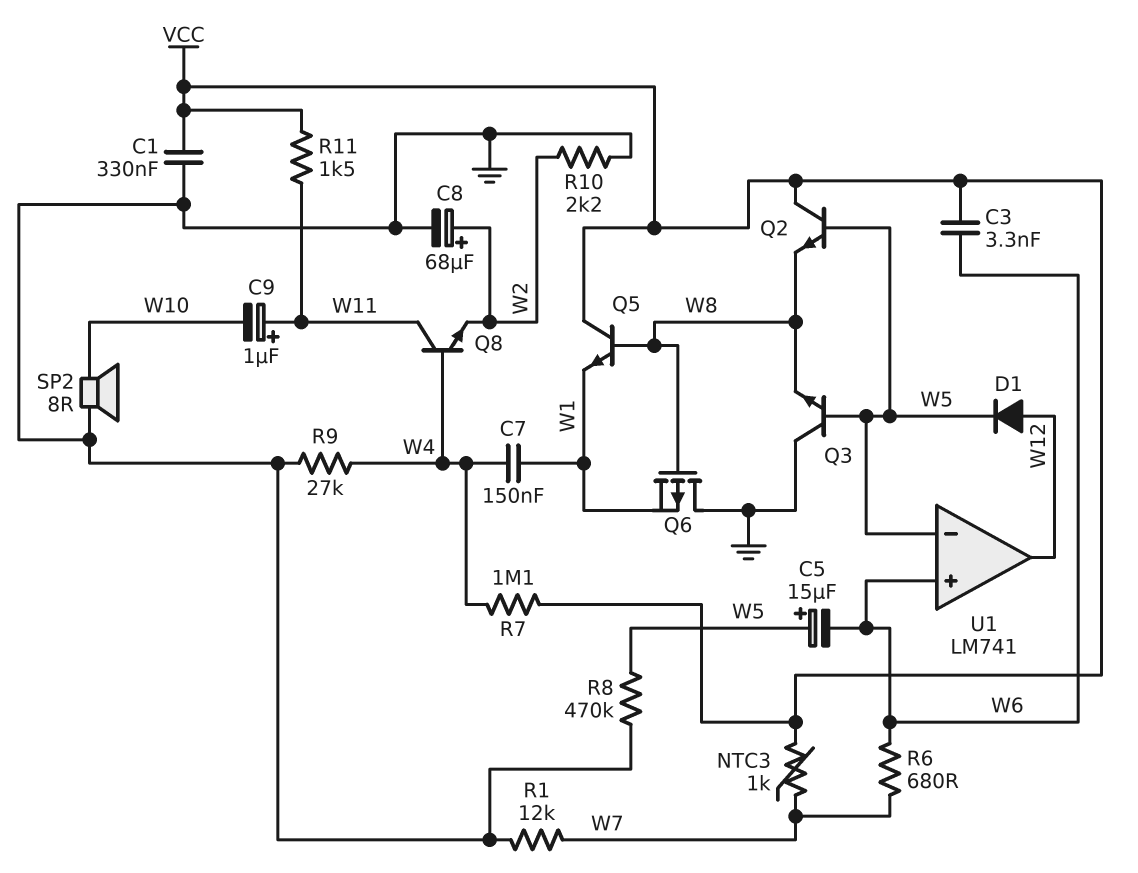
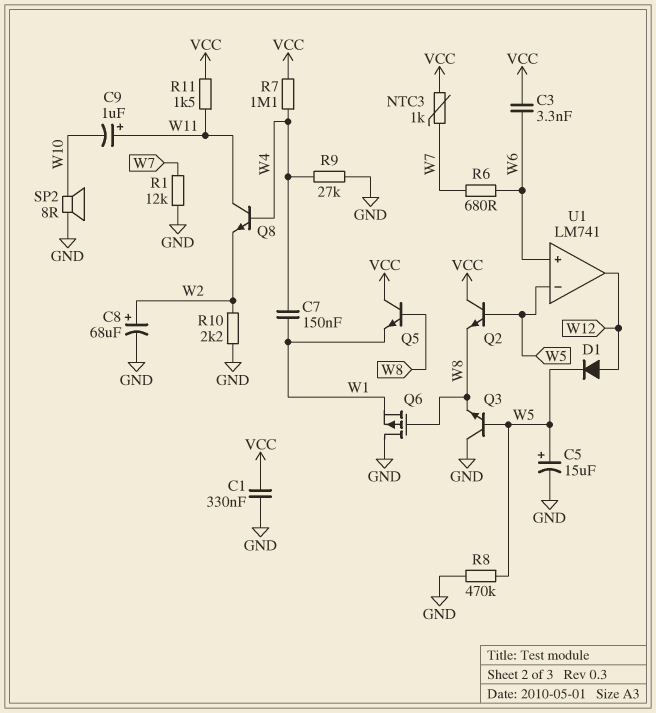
C5: 15uF (plus W5, minus W6) -> 15uF (plus W5, minus GND)

